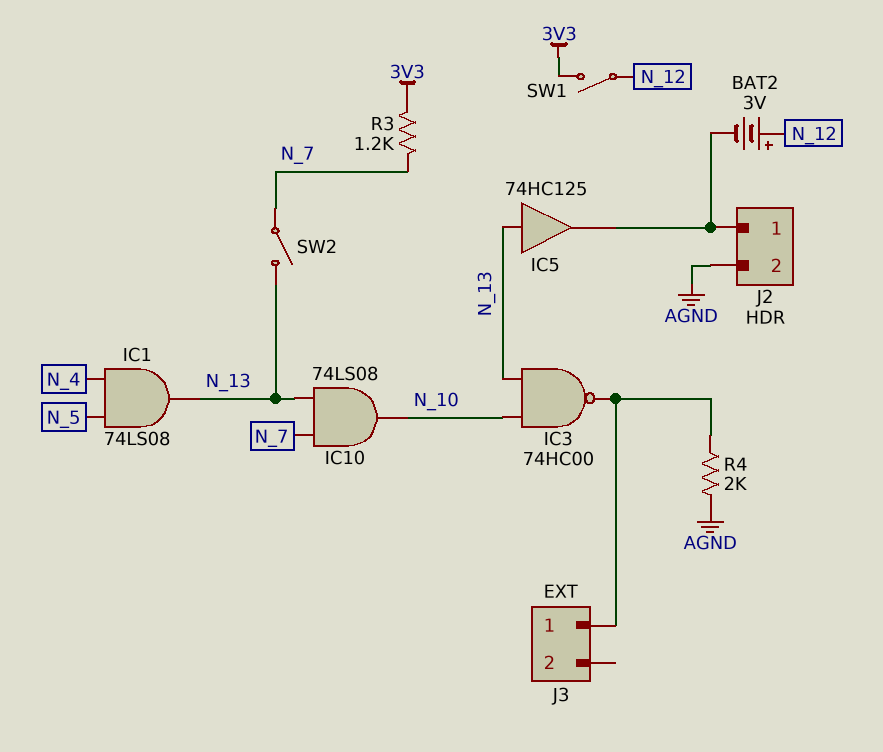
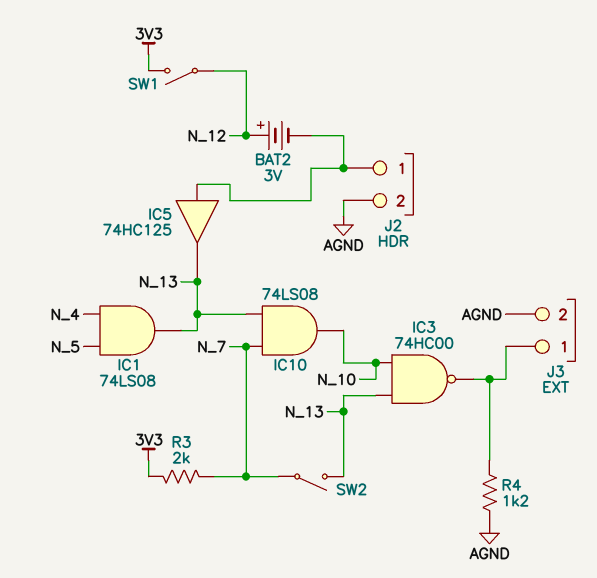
IC5: buffer 74HC125 (in N_13, out J2/1) -> buffer 74HC125 (in J2/1, out N_13)
J3 pin 2: none -> AGND
R3: 1.2k (3V3, N_7) -> 2k (3V3, N_7)
R4: 2k (AGND, J3/1) -> 1.2k (AGND, J3/1)

